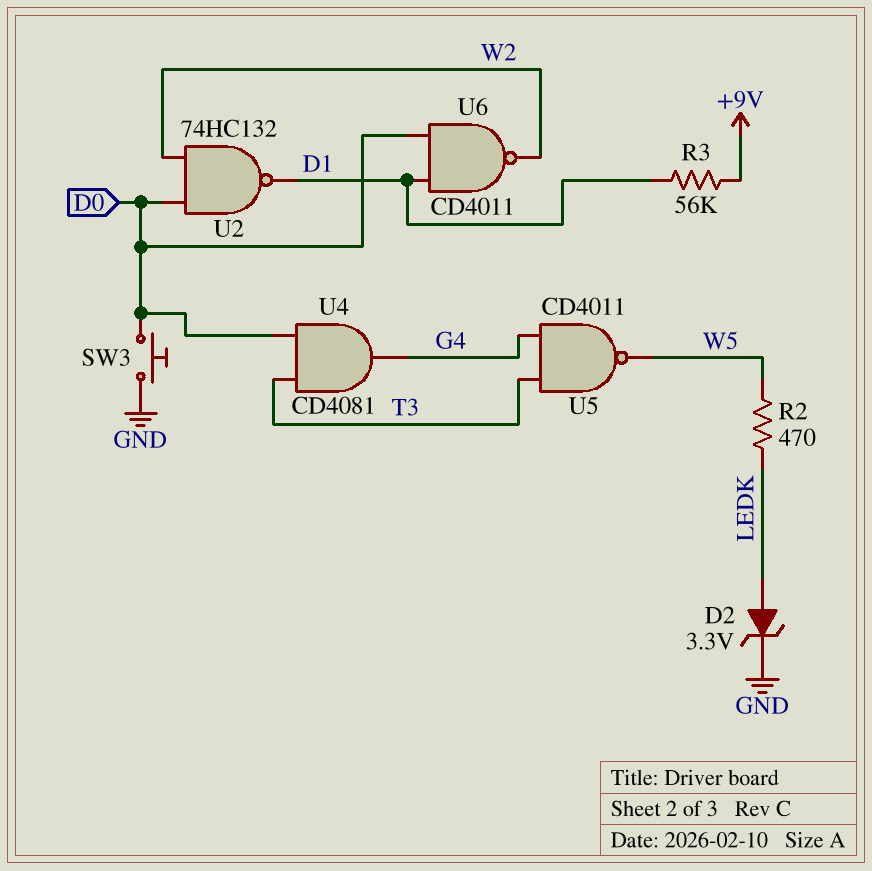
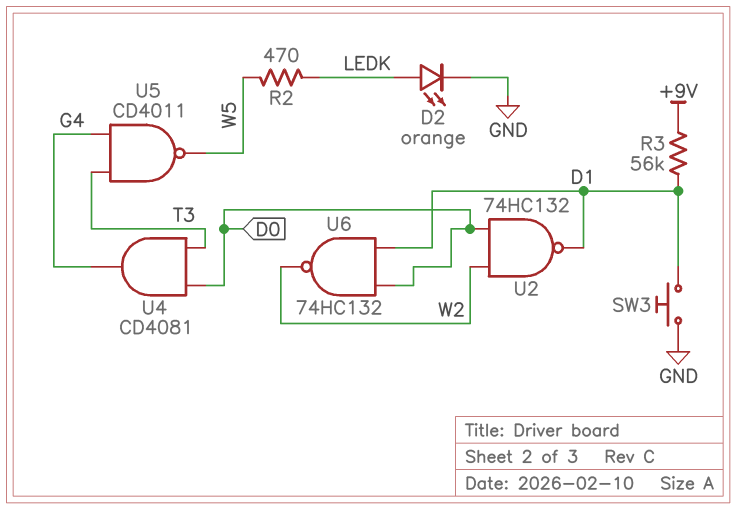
D2: zener 3.3V (A LEDK, K GND) -> LED orange (A LEDK, K GND)
SW3: button (D0, GND) -> button (D1, GND)
U6: NAND CD4011 (in D0, in D1, out W2) -> NAND 74HC132 (in D0, in D1, out W2)

